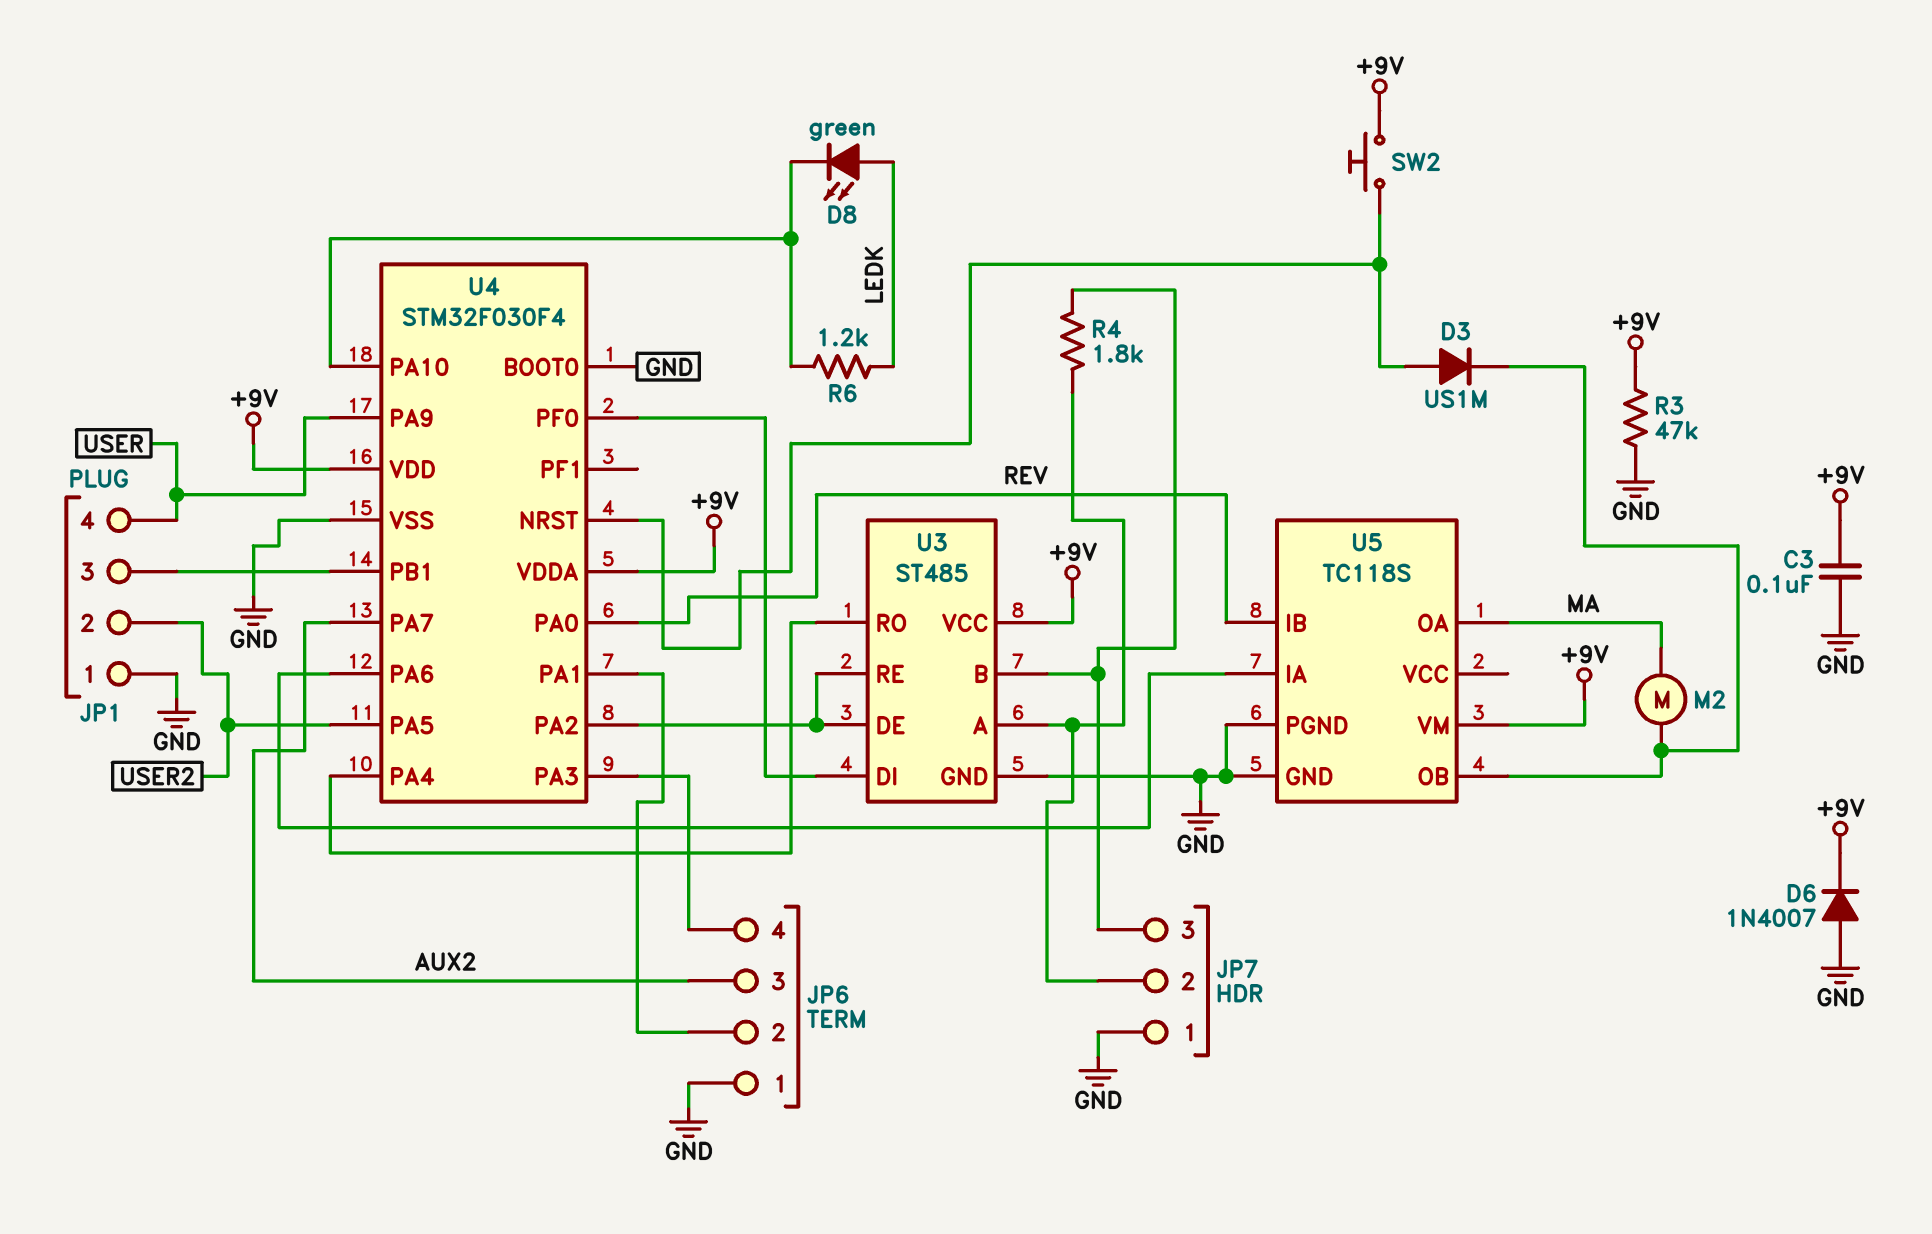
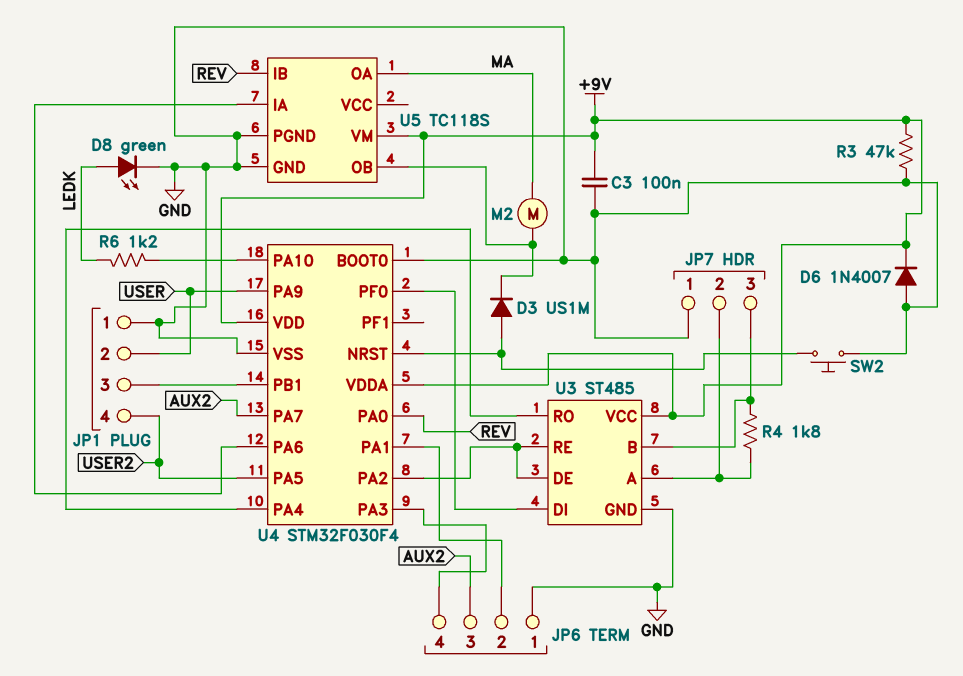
D8: LED green (A LEDK, K U4/PA10) -> LED green (A LEDK, K GND)
JP1 pin 2: USER2 -> USER
JP1 pin 4: USER -> USER2
SW2: button (+9V, U4/NRST) -> button (GND, U4/NRST)

